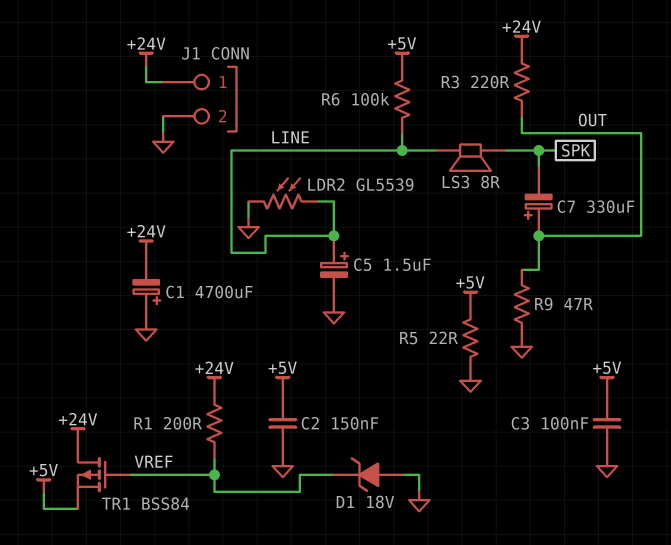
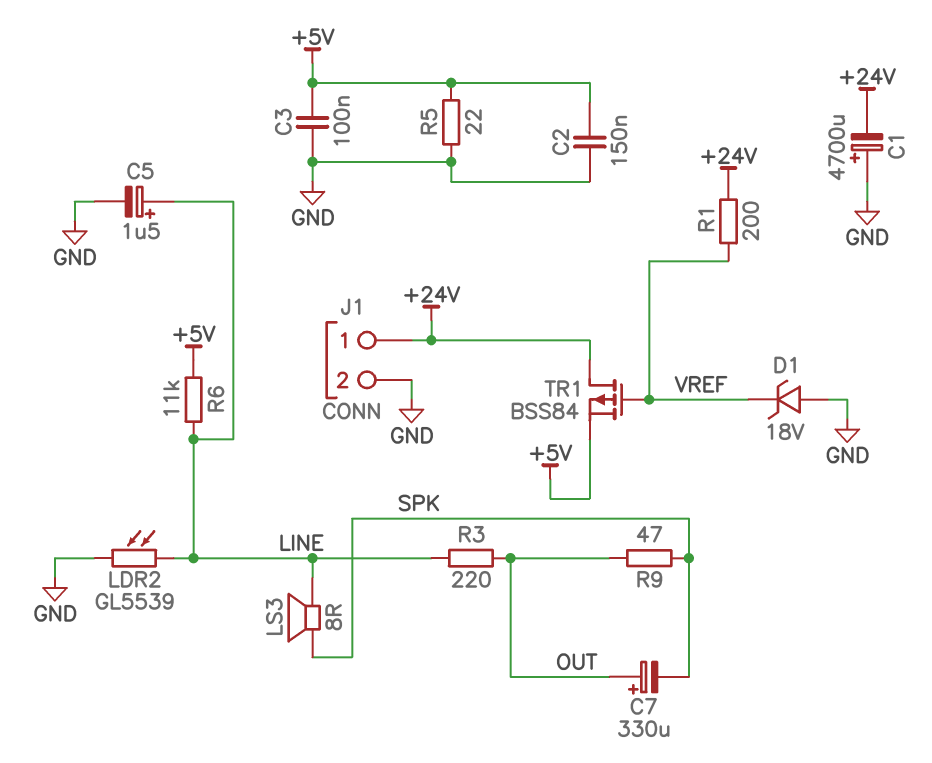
R3: 220 (+24V, OUT) -> 220 (LINE, OUT)
R6: 100k (+5V, LINE) -> 11k (+5V, LINE)
R9: 47 (GND, OUT) -> 47 (OUT, SPK)

